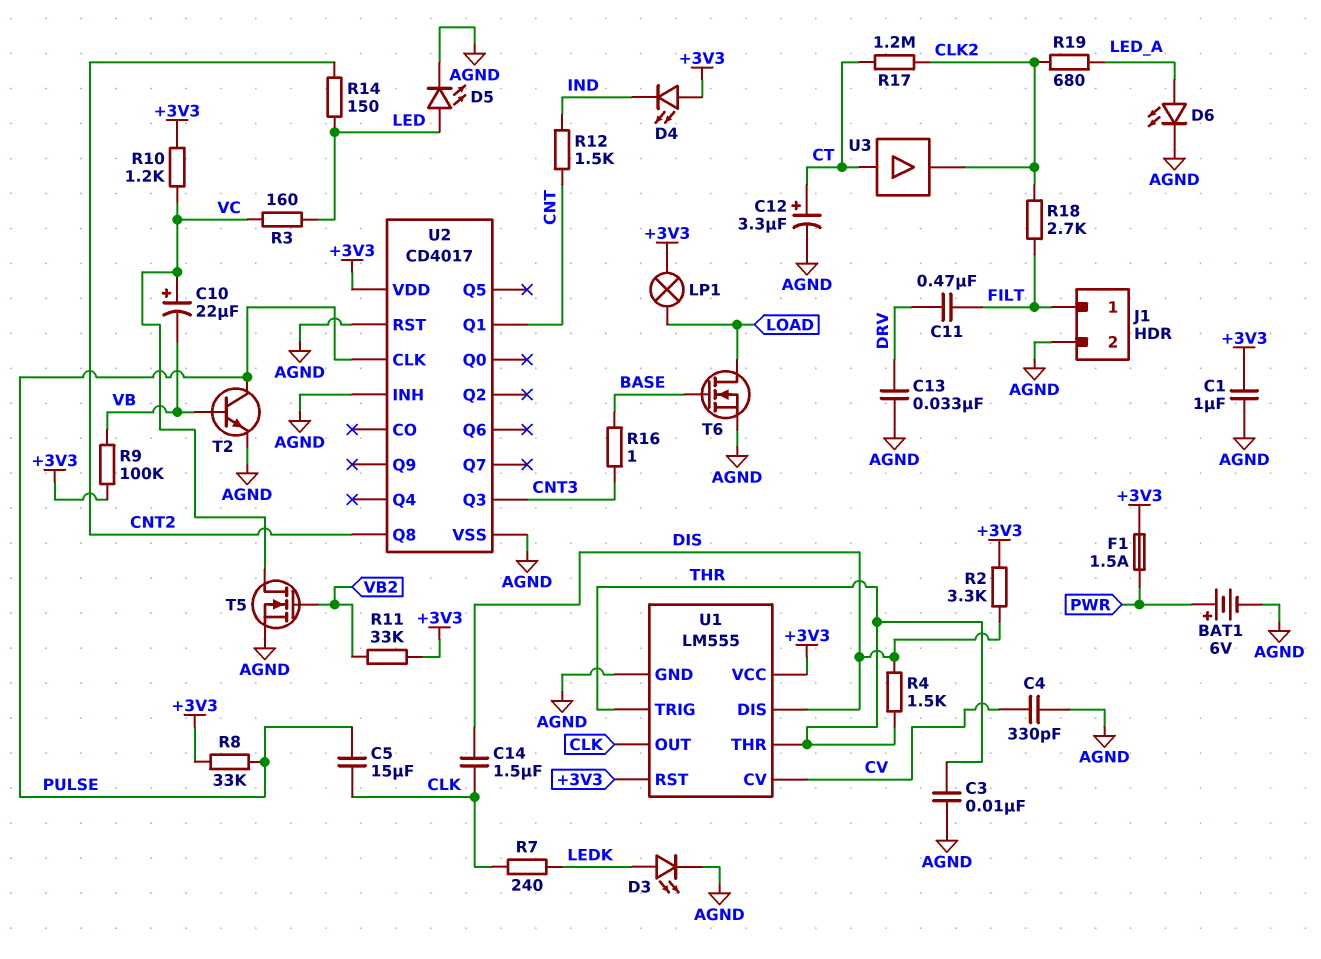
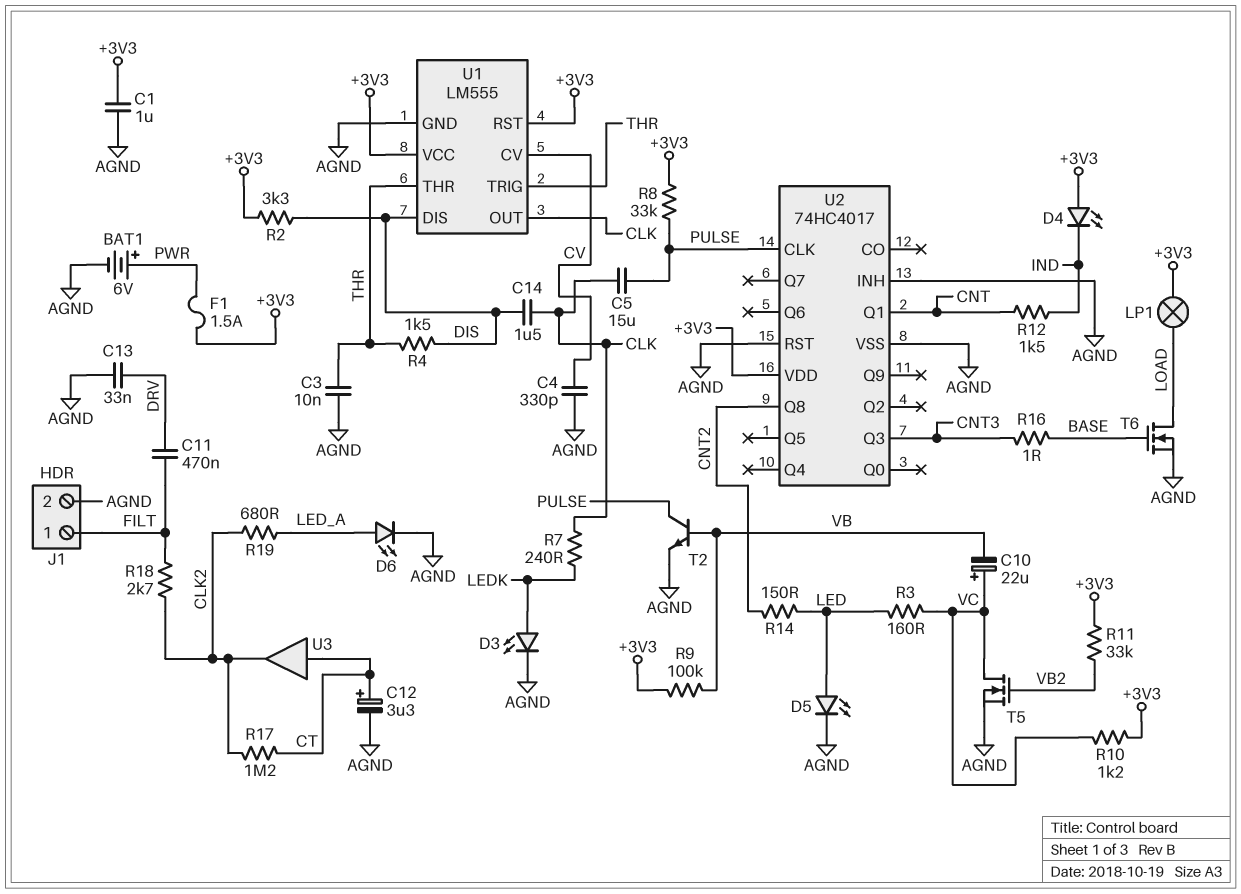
U2: CD4017 -> 74HC4017

